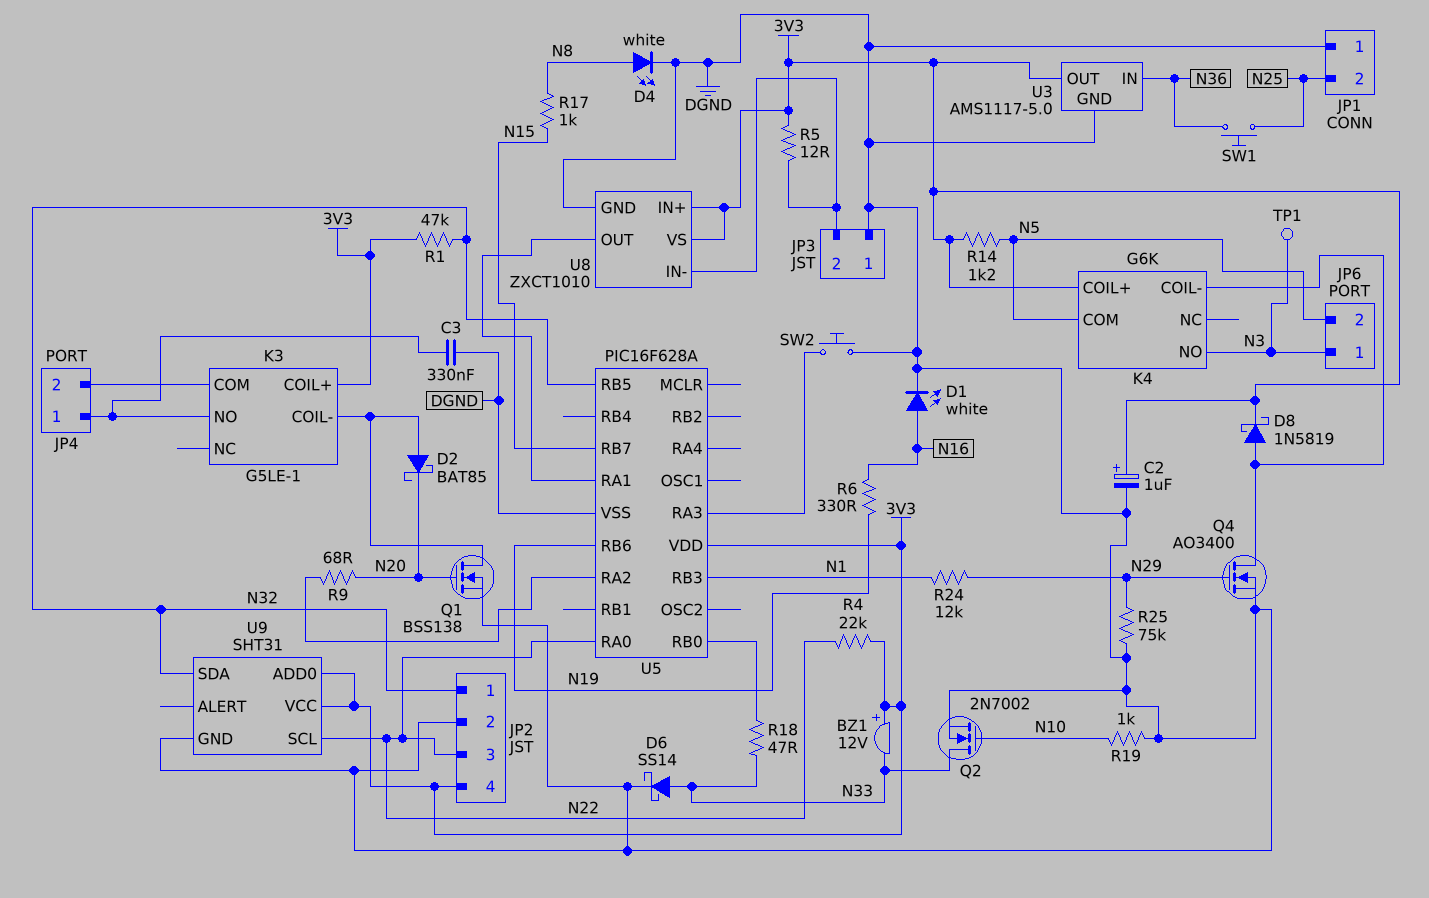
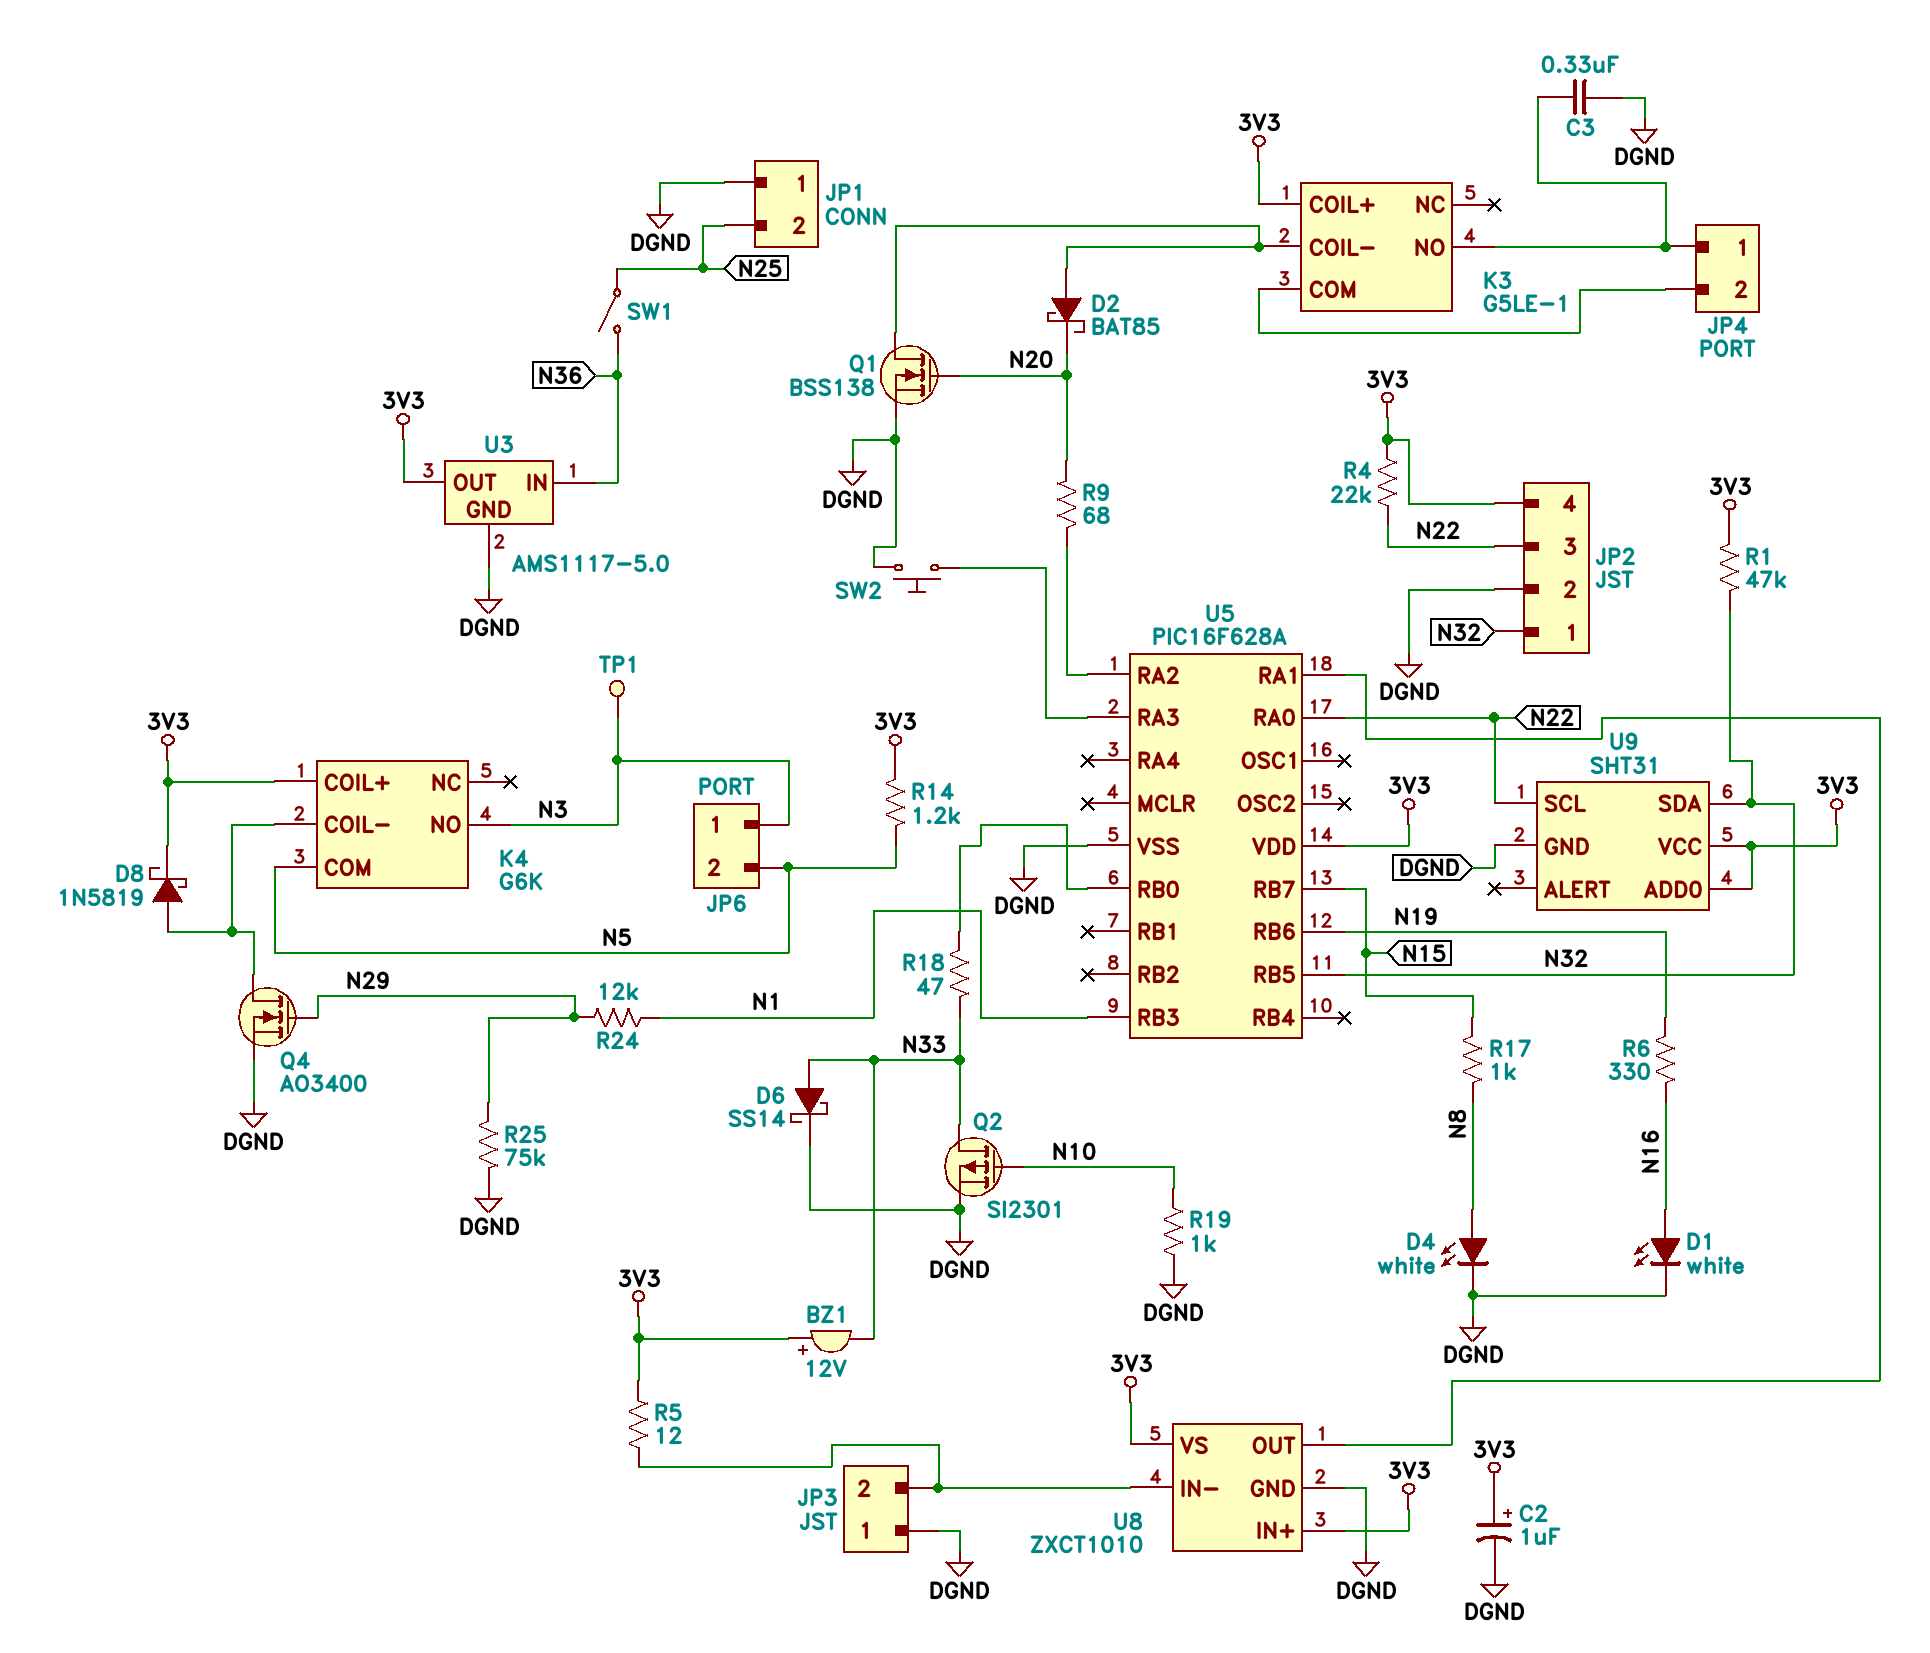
Q2: NMOS 2N7002 (G N10, D N33, S DGND) -> PMOS SI2301 (G N10, D N33, S DGND)
SW1: button (N25, N36) -> switch (N25, N36)

